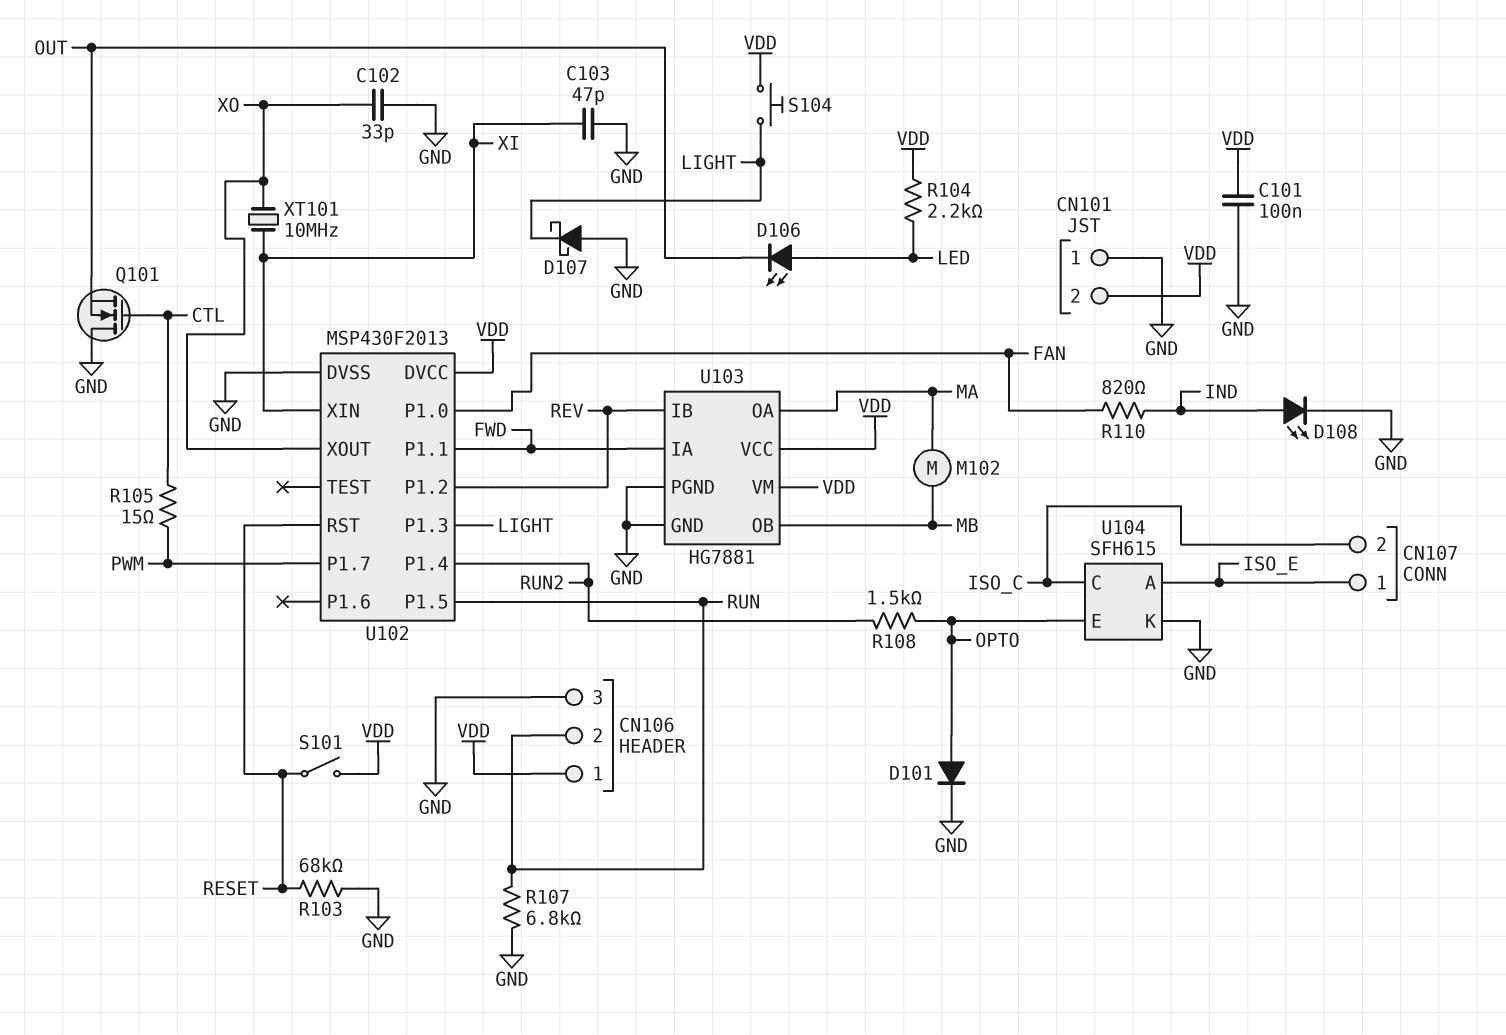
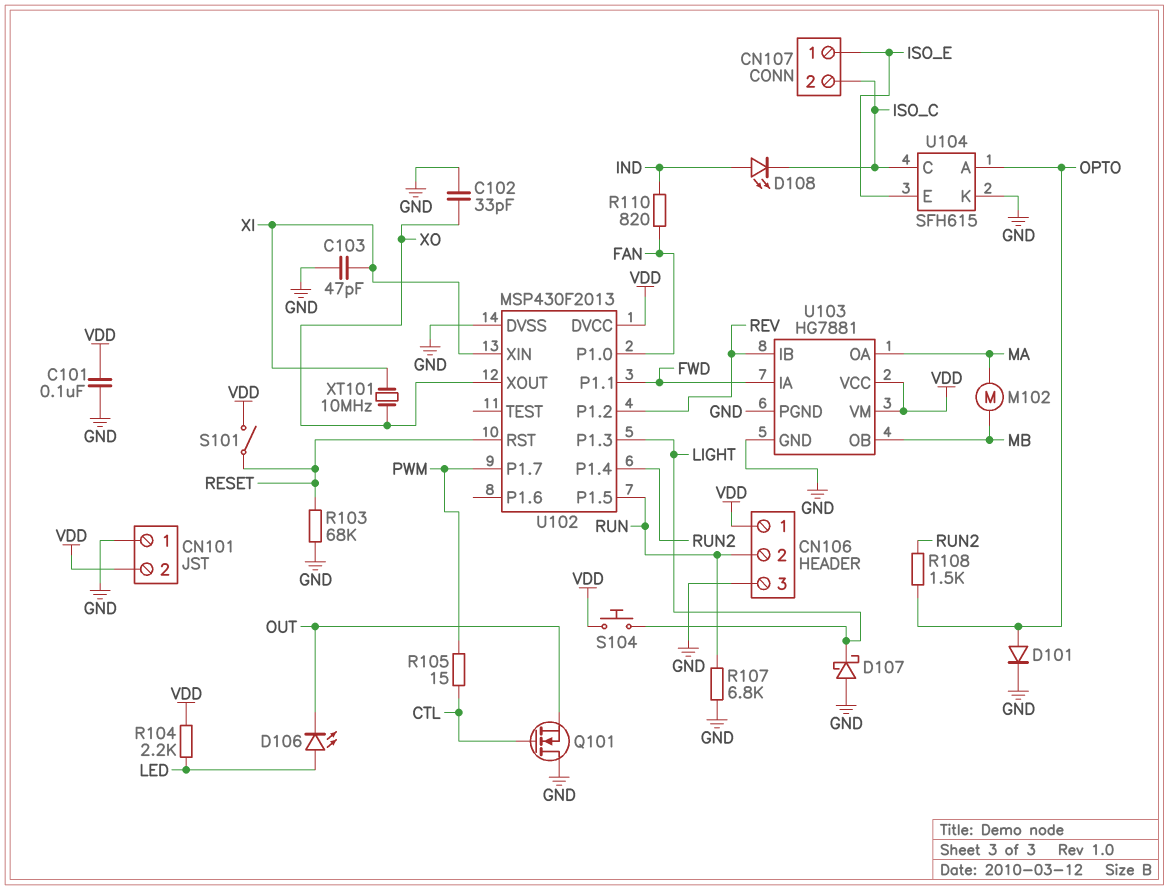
D108: LED (A IND, K GND) -> LED (A IND, K ISO_C)
U104 pin A: ISO_E -> OPTO
U104 pin E: OPTO -> ISO_E

